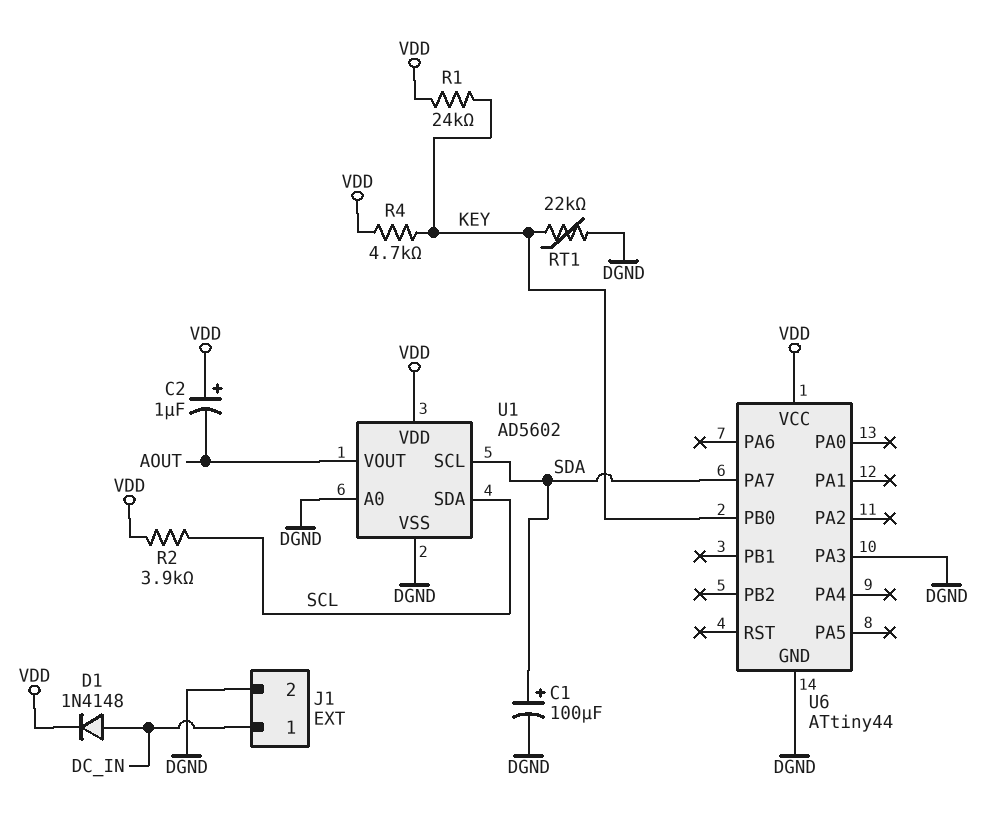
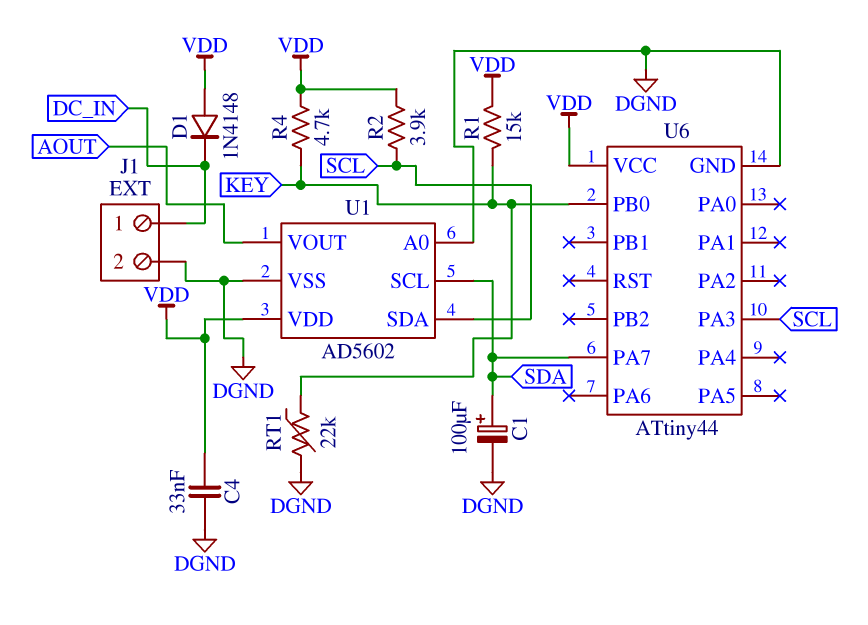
C2: 1uF (plus VDD, minus AOUT) -> none
C4: none -> 33nF (DGND, VDD)
D1: diode 1N4148 (A DC_IN, K VDD) -> diode 1N4148 (A VDD, K DC_IN)
R1: 24k (KEY, VDD) -> 15k (KEY, VDD)
U6 pin PA3: DGND -> SCL

